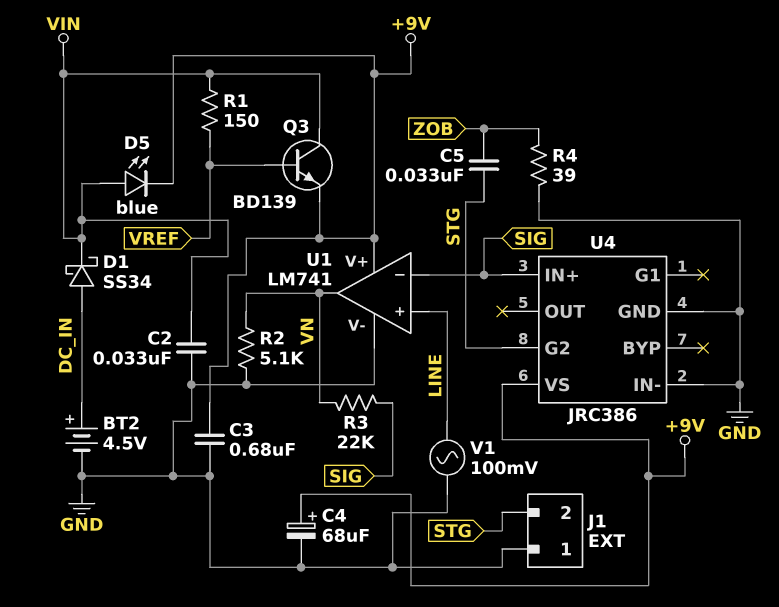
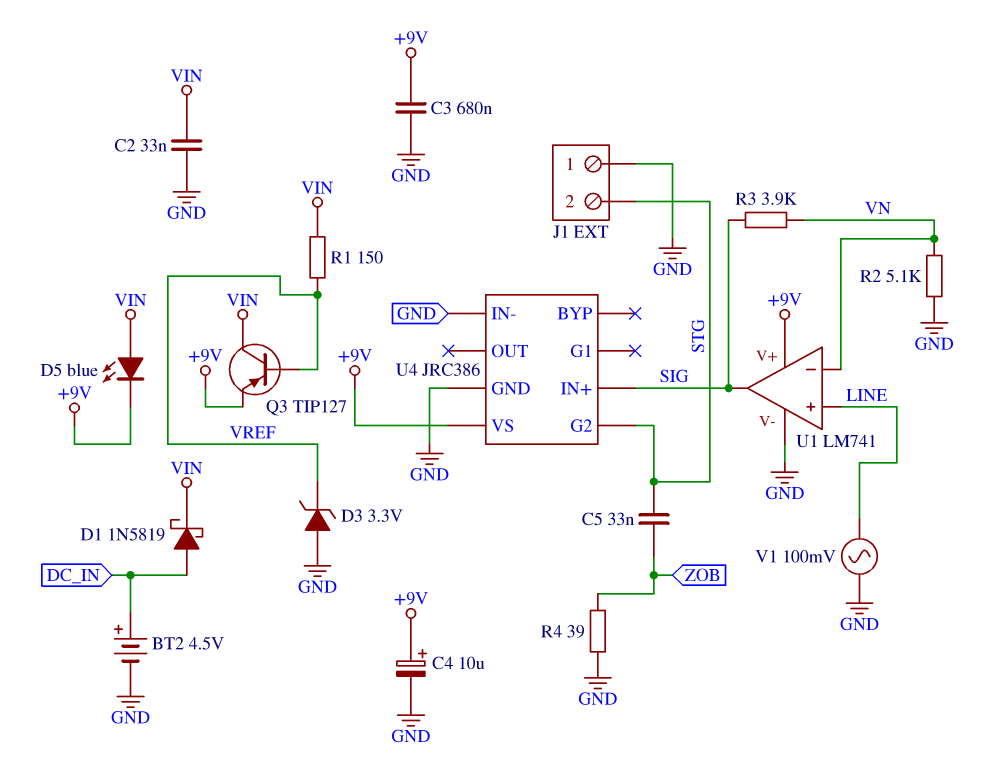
C4: 68uF (plus +9V, minus GND) -> 10uF (plus +9V, minus GND)
D1: schottky SS34 (A DC_IN, K VIN) -> schottky 1N5819 (A DC_IN, K VIN)
D3: none -> zener 3.3V (A GND, K VREF)
Q3: NPN BD139 (B VREF, C VIN, E +9V) -> PNP TIP127 (B VREF, C VIN, E +9V)
R3: 22k (SIG, VN) -> 3.9k (SIG, VN)
U1 pin in-: SIG -> VN
U1 pin out: VN -> SIG

